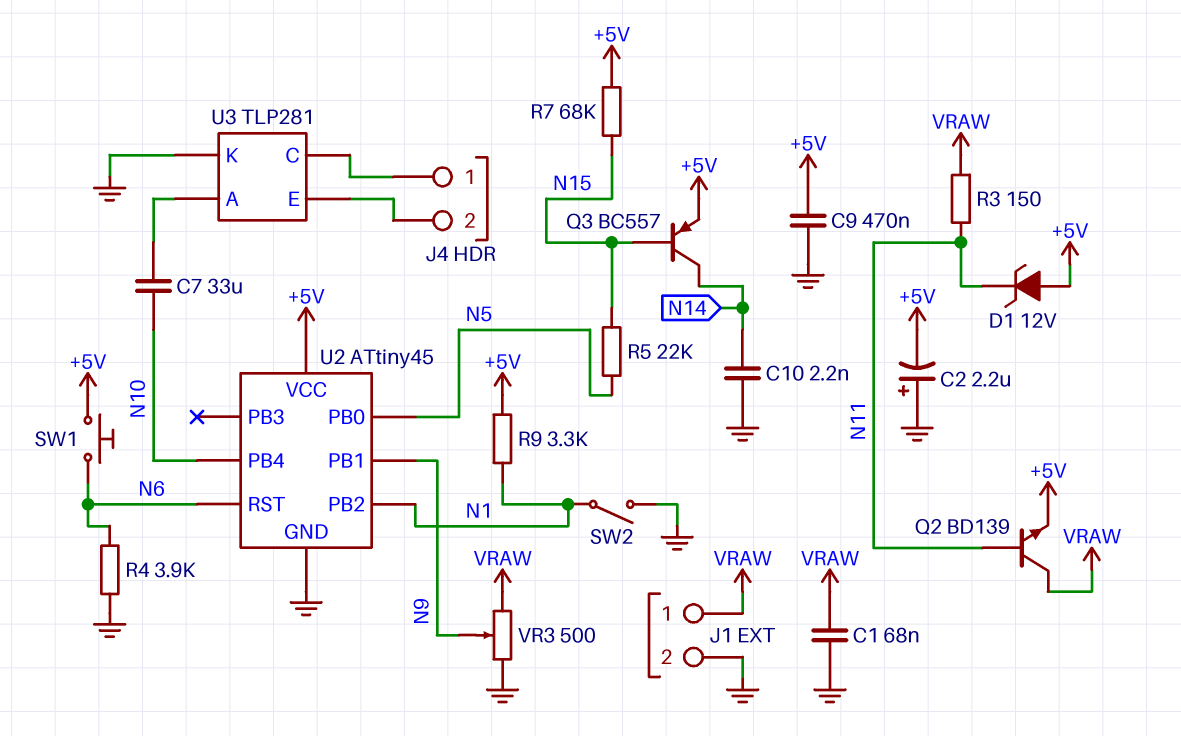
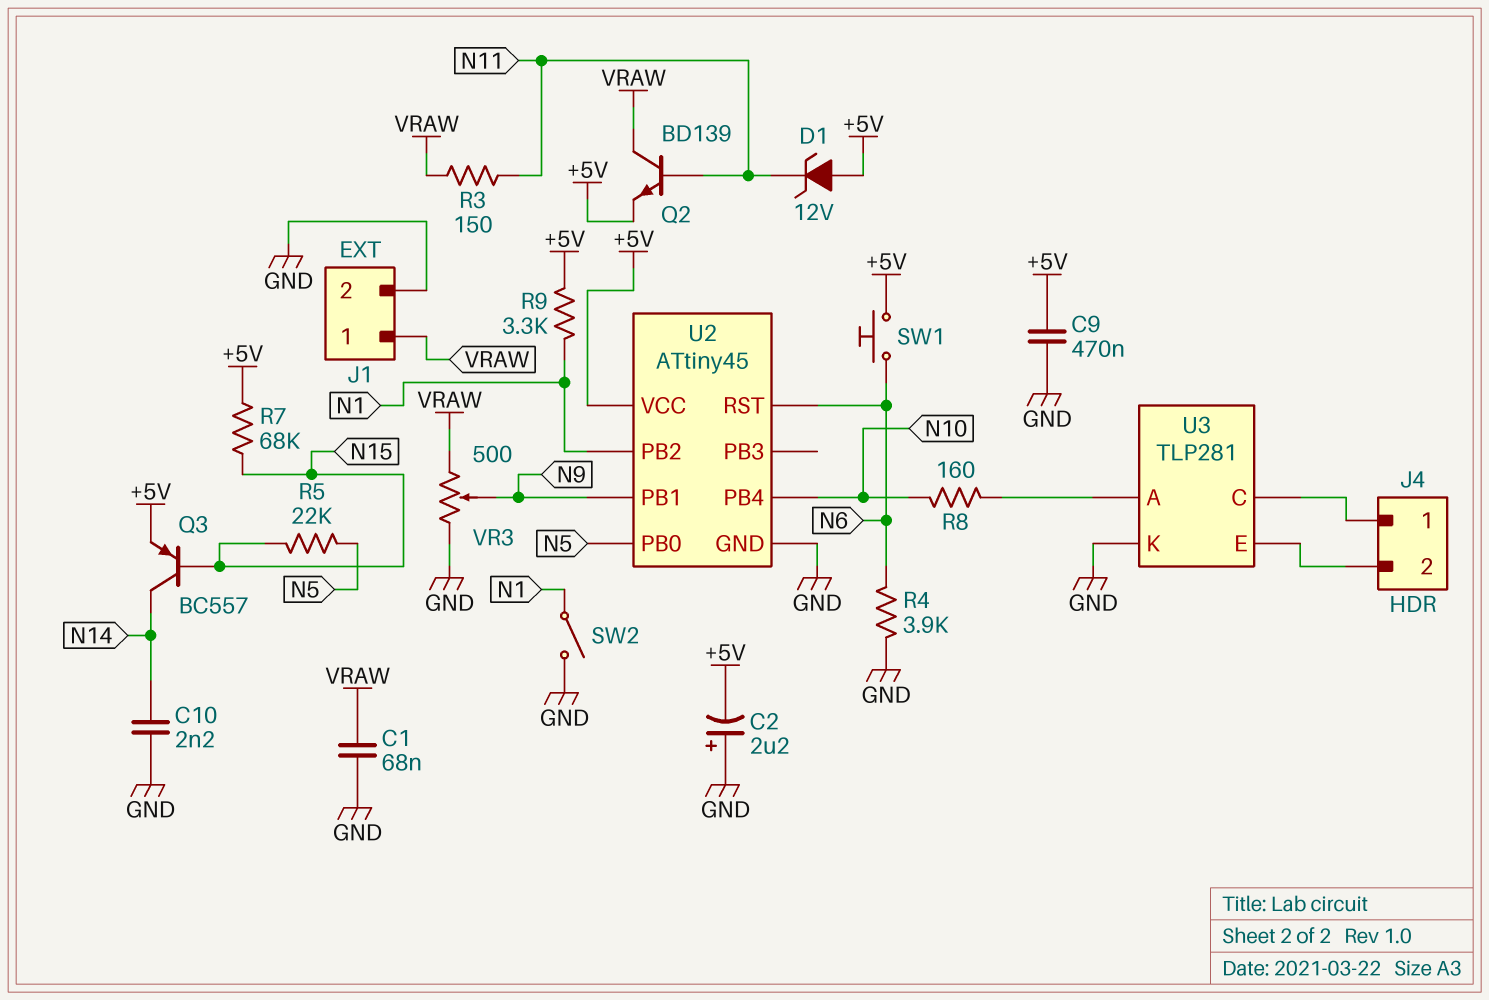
C7: 33uF (N10, U3/A) -> none
R8: none -> 160 (N10, U3/A)

